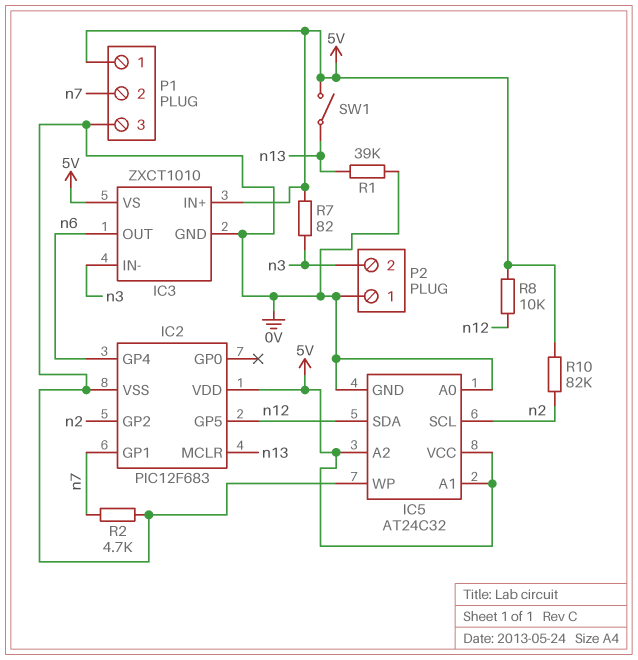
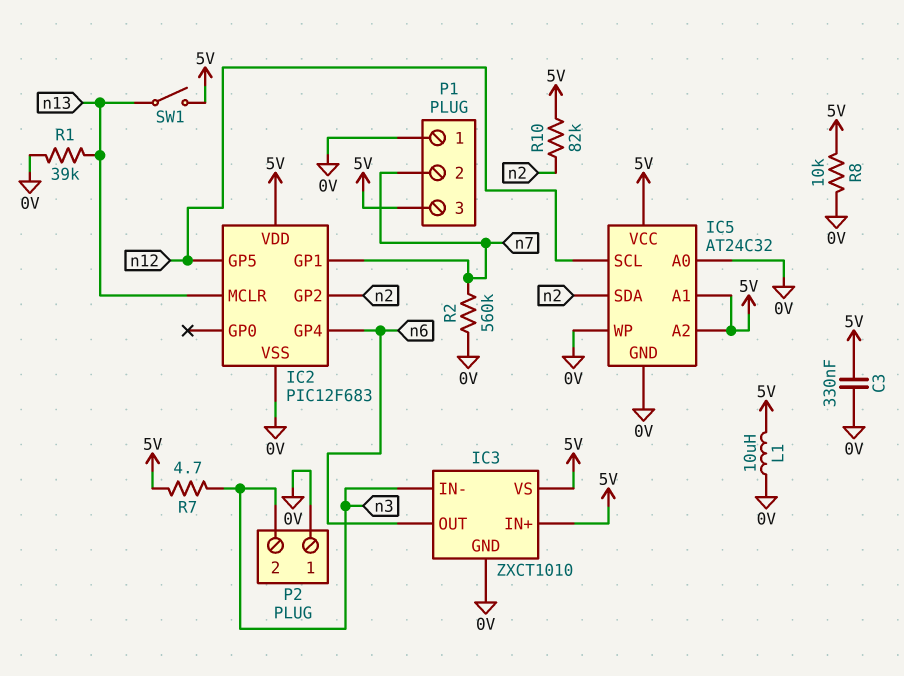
C3: none -> 330nF (0V, 5V)
IC5 pin SCL: n2 -> n12
IC5 pin SDA: n12 -> n2
L1: none -> 10uH (0V, 5V)
P1 pin 1: 5V -> 0V
P1 pin 3: 0V -> 5V
R2: 4.7k (0V, n7) -> 560k (0V, n7)
R7: 82 (5V, n3) -> 4.7 (5V, n3)
R8: 10k (5V, n12) -> 10k (0V, 5V)

